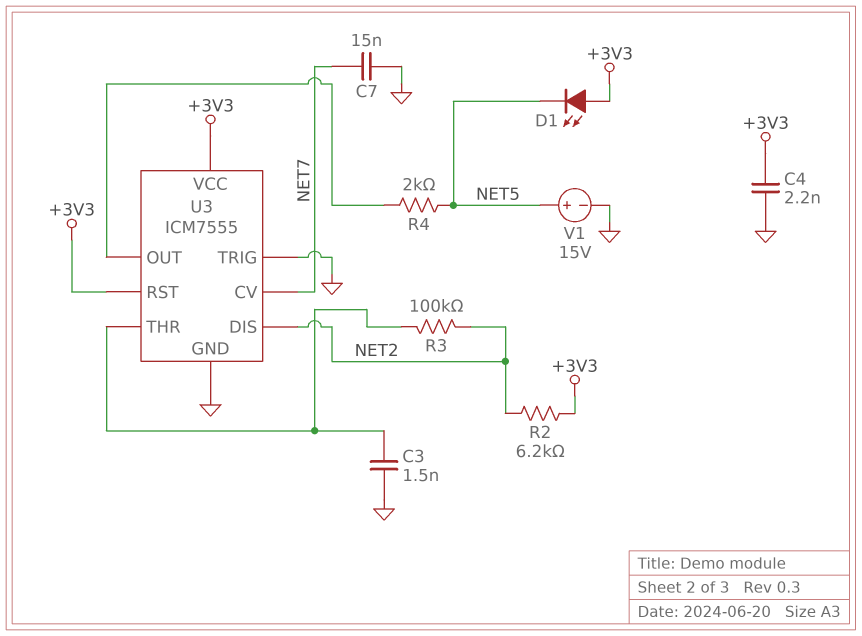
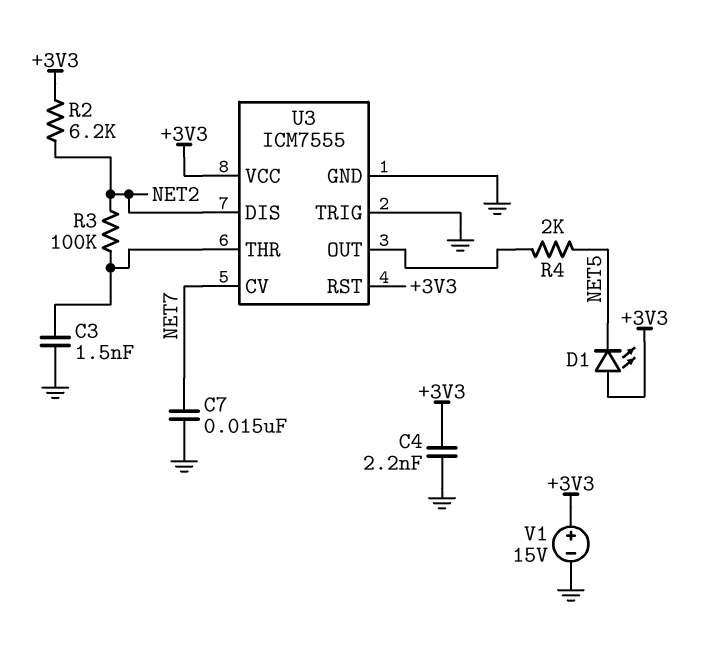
V1: 15V (plus NET5, minus GND) -> 15V (plus +3V3, minus GND)

